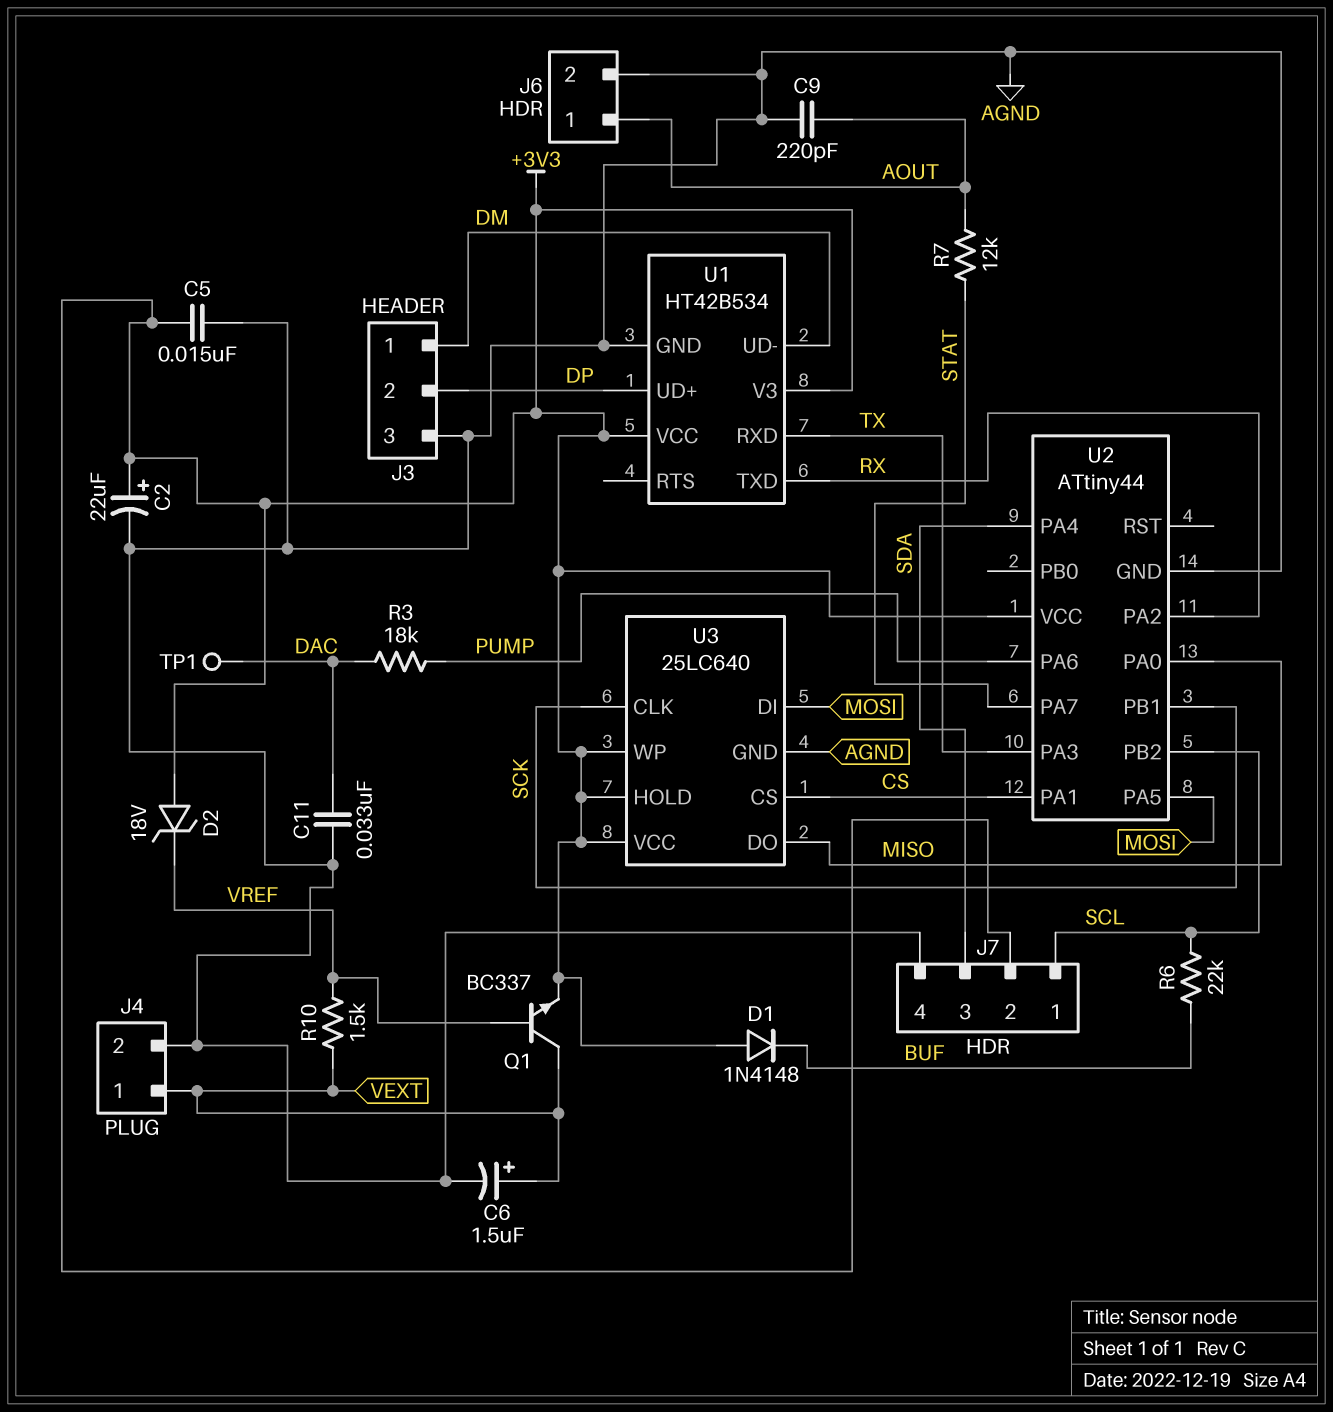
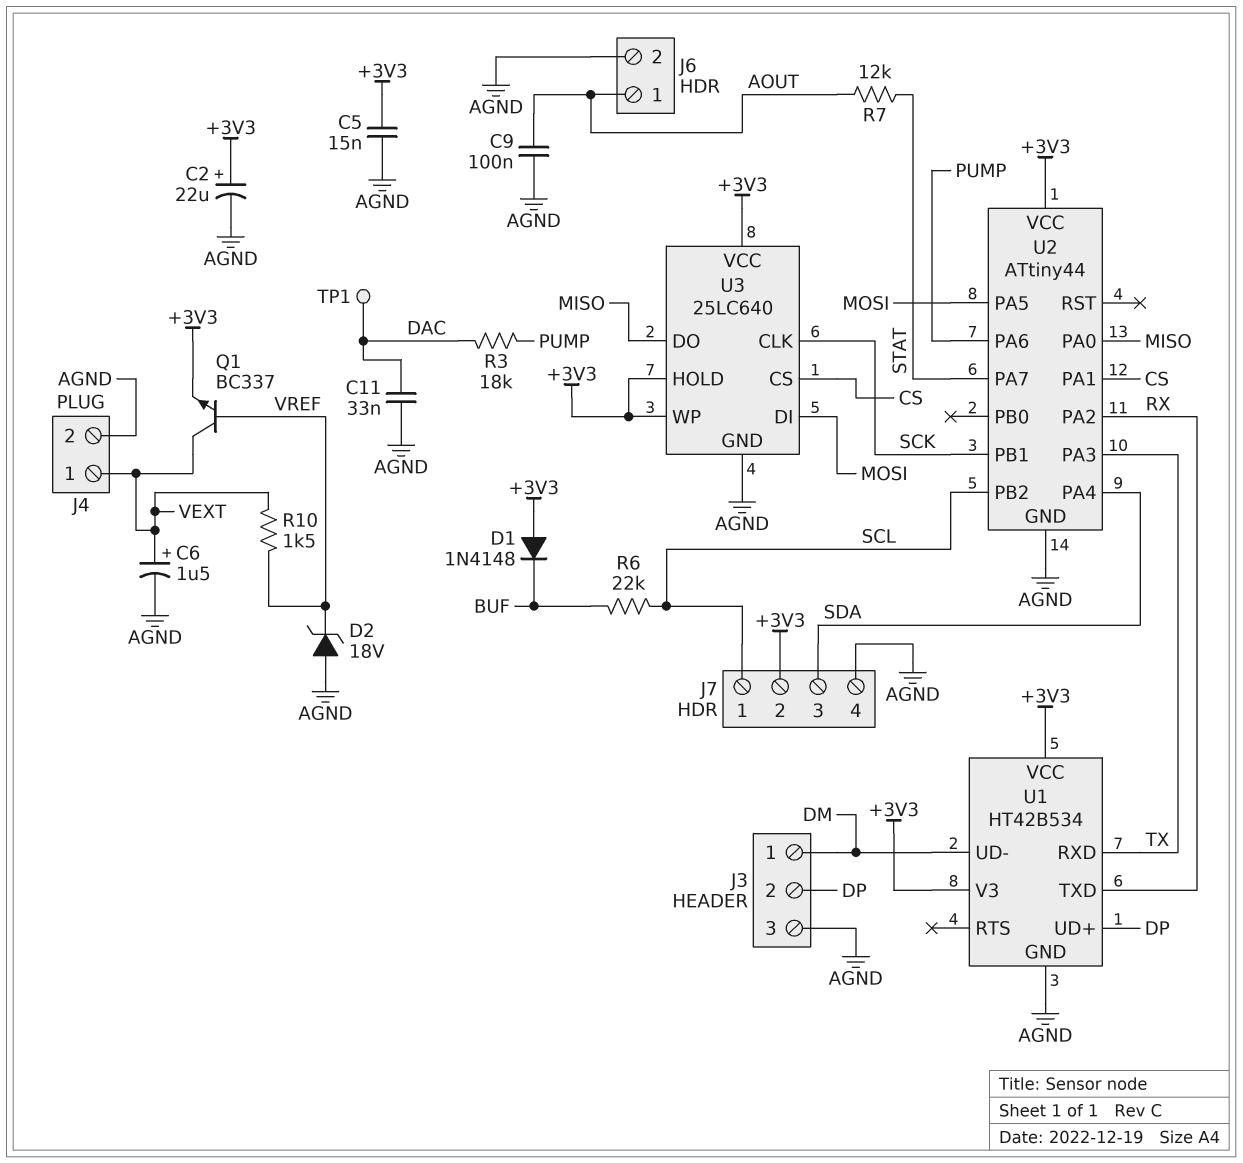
C9: 220pF (AGND, AOUT) -> 100nF (AGND, AOUT)
D2: zener 18V (A +3V3, K VREF) -> zener 18V (A AGND, K VREF)

